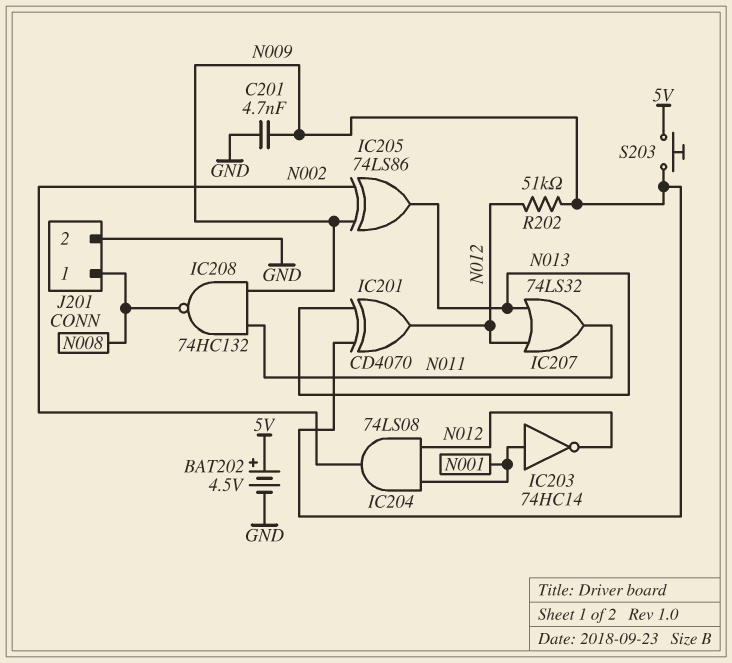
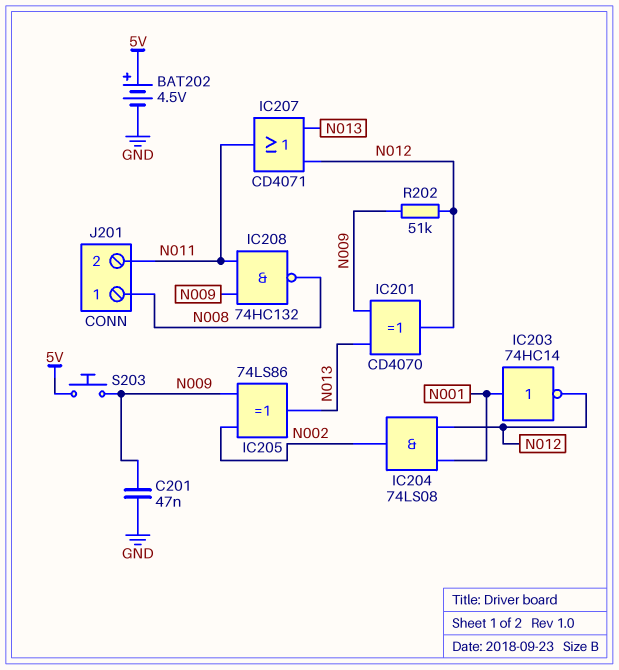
C201: 4.7nF (GND, N009) -> 47nF (GND, N009)
IC207: OR 74LS32 (in N012, in N013, out N011) -> OR CD4071 (in N012, in N013, out N011)
J201 pin 2: GND -> N011

